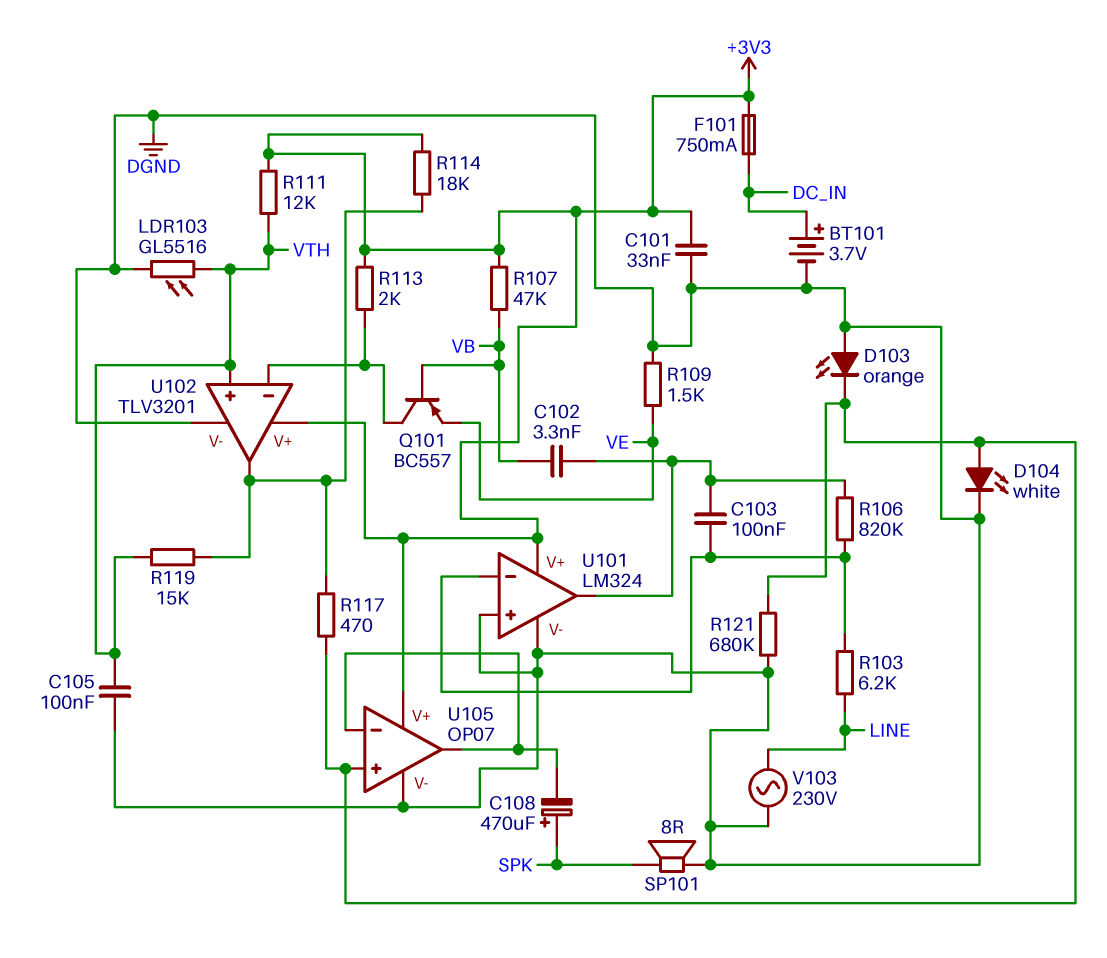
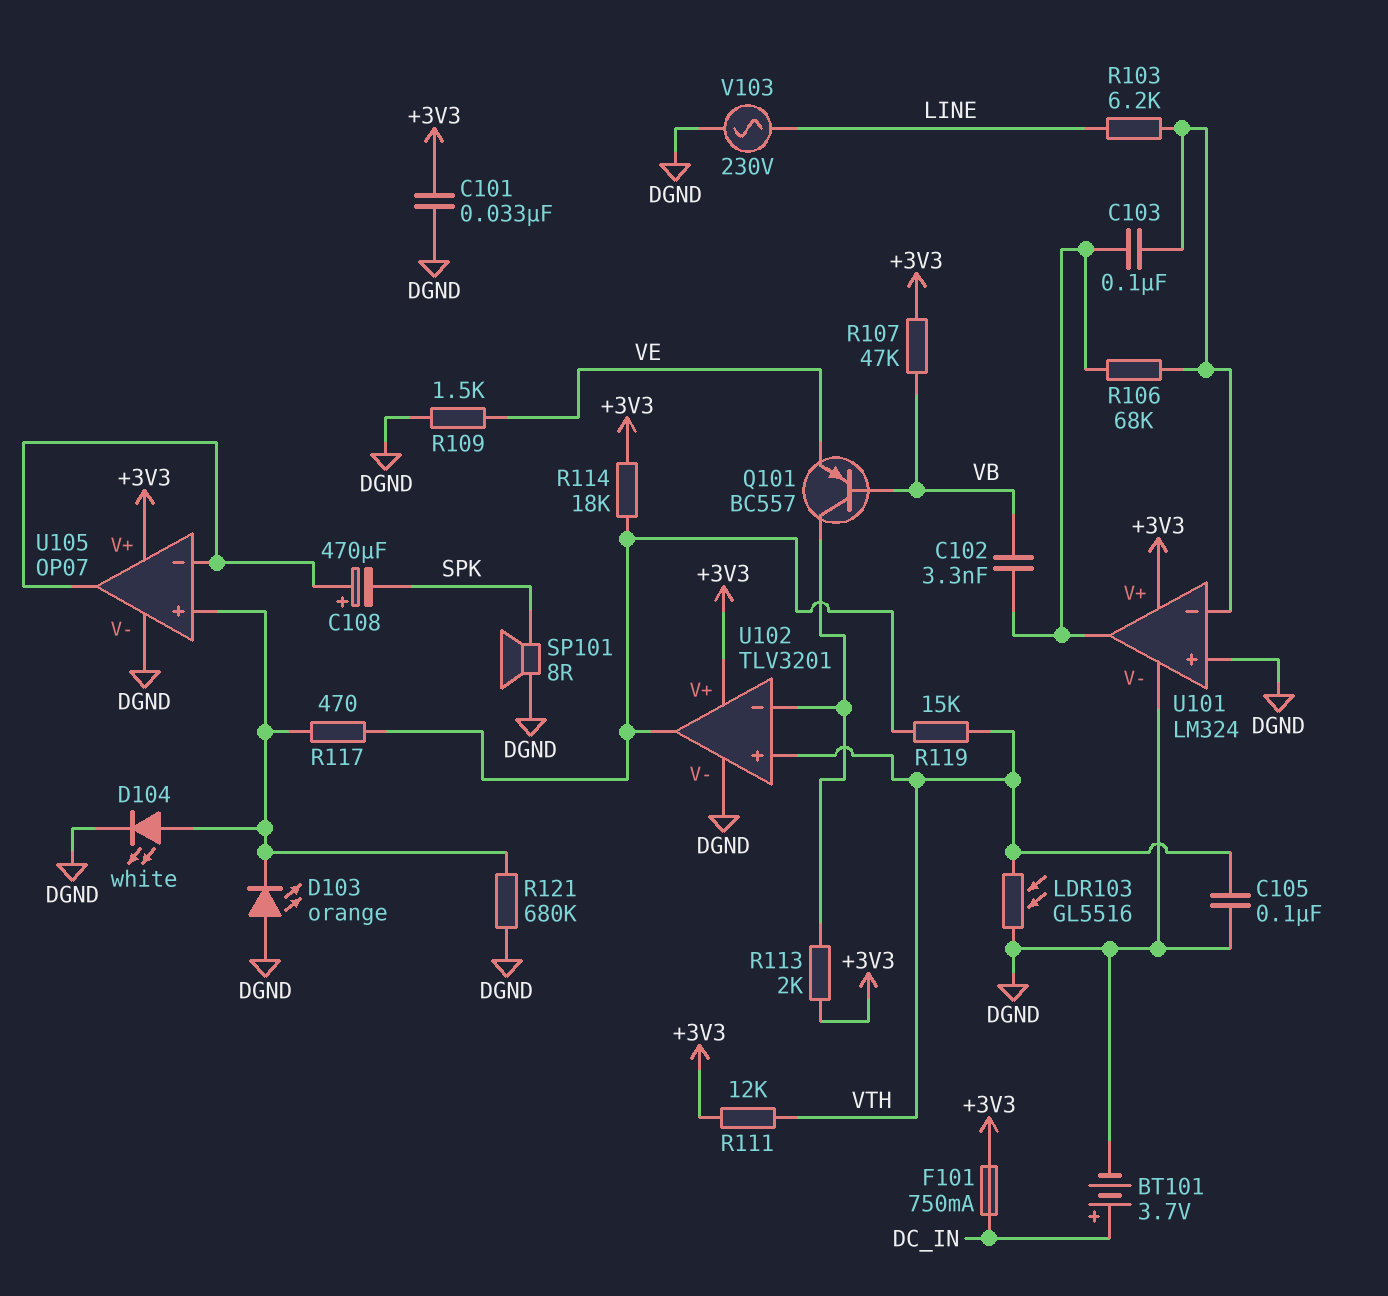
C108: 470uF (plus SPK, minus U105/in-) -> 470uF (plus U105/in-, minus SPK)
R106: 820k (U101/in-, U101/out) -> 68k (U101/in-, U101/out)

